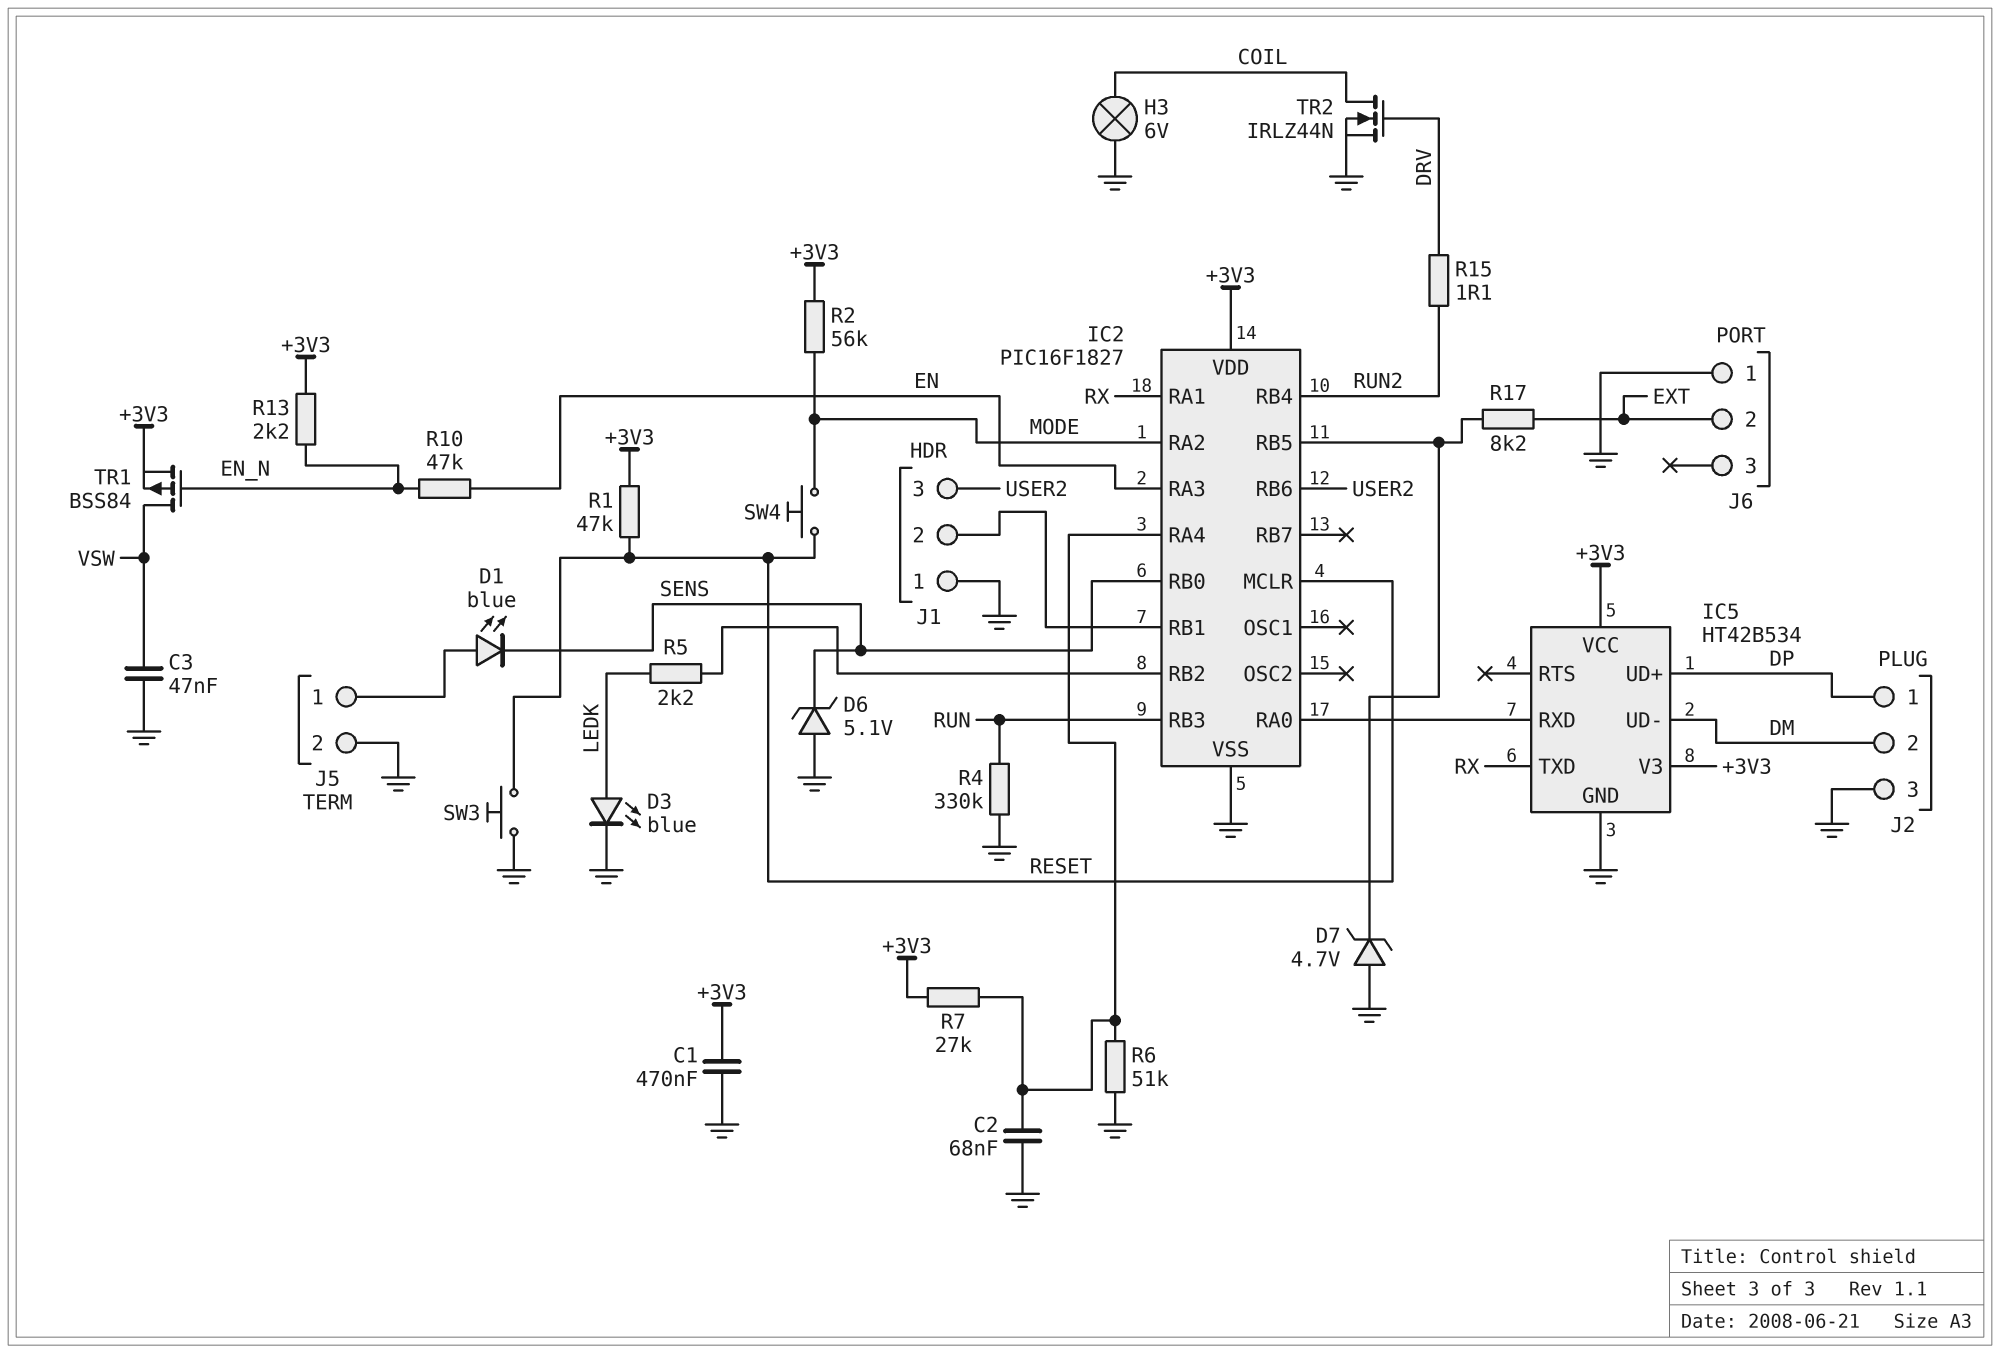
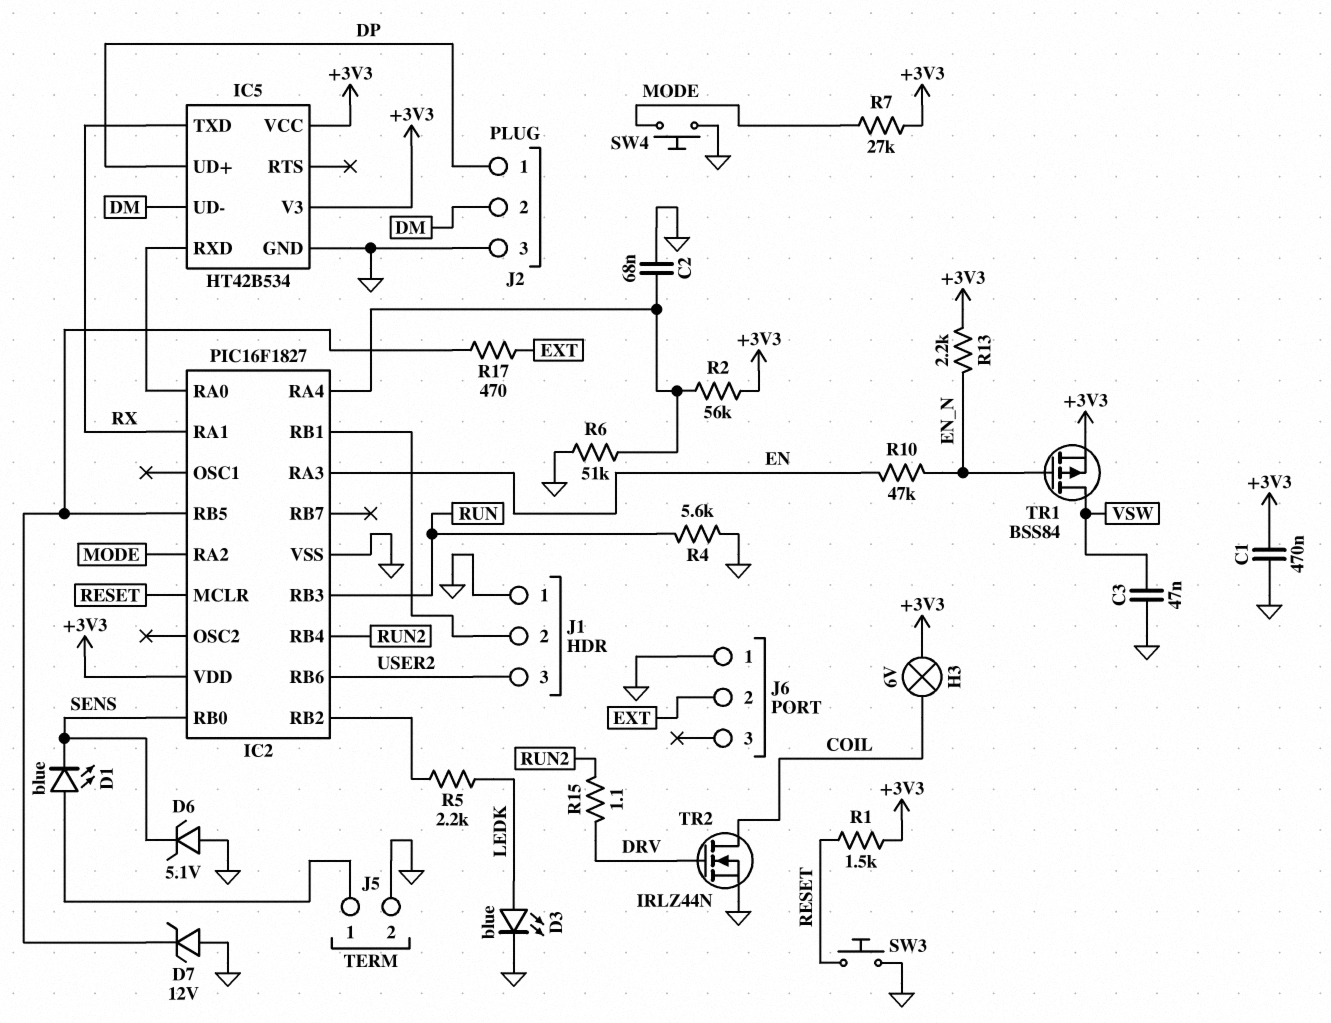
D7: zener 4.7V (A GND, K IC2/RB5) -> zener 12V (A GND, K IC2/RB5)
H3: lamp 6V (COIL, GND) -> lamp 6V (+3V3, COIL)
R1: 47k (+3V3, RESET) -> 1.5k (+3V3, RESET)
R2: 56k (+3V3, MODE) -> 56k (+3V3, IC2/RA4)
R4: 330k (GND, RUN) -> 5.6k (GND, RUN)
R7: 27k (+3V3, IC2/RA4) -> 27k (+3V3, MODE)
R17: 8.2k (EXT, IC2/RB5) -> 470 (EXT, IC2/RB5)
SW4: button (MODE, RESET) -> button (GND, MODE)

